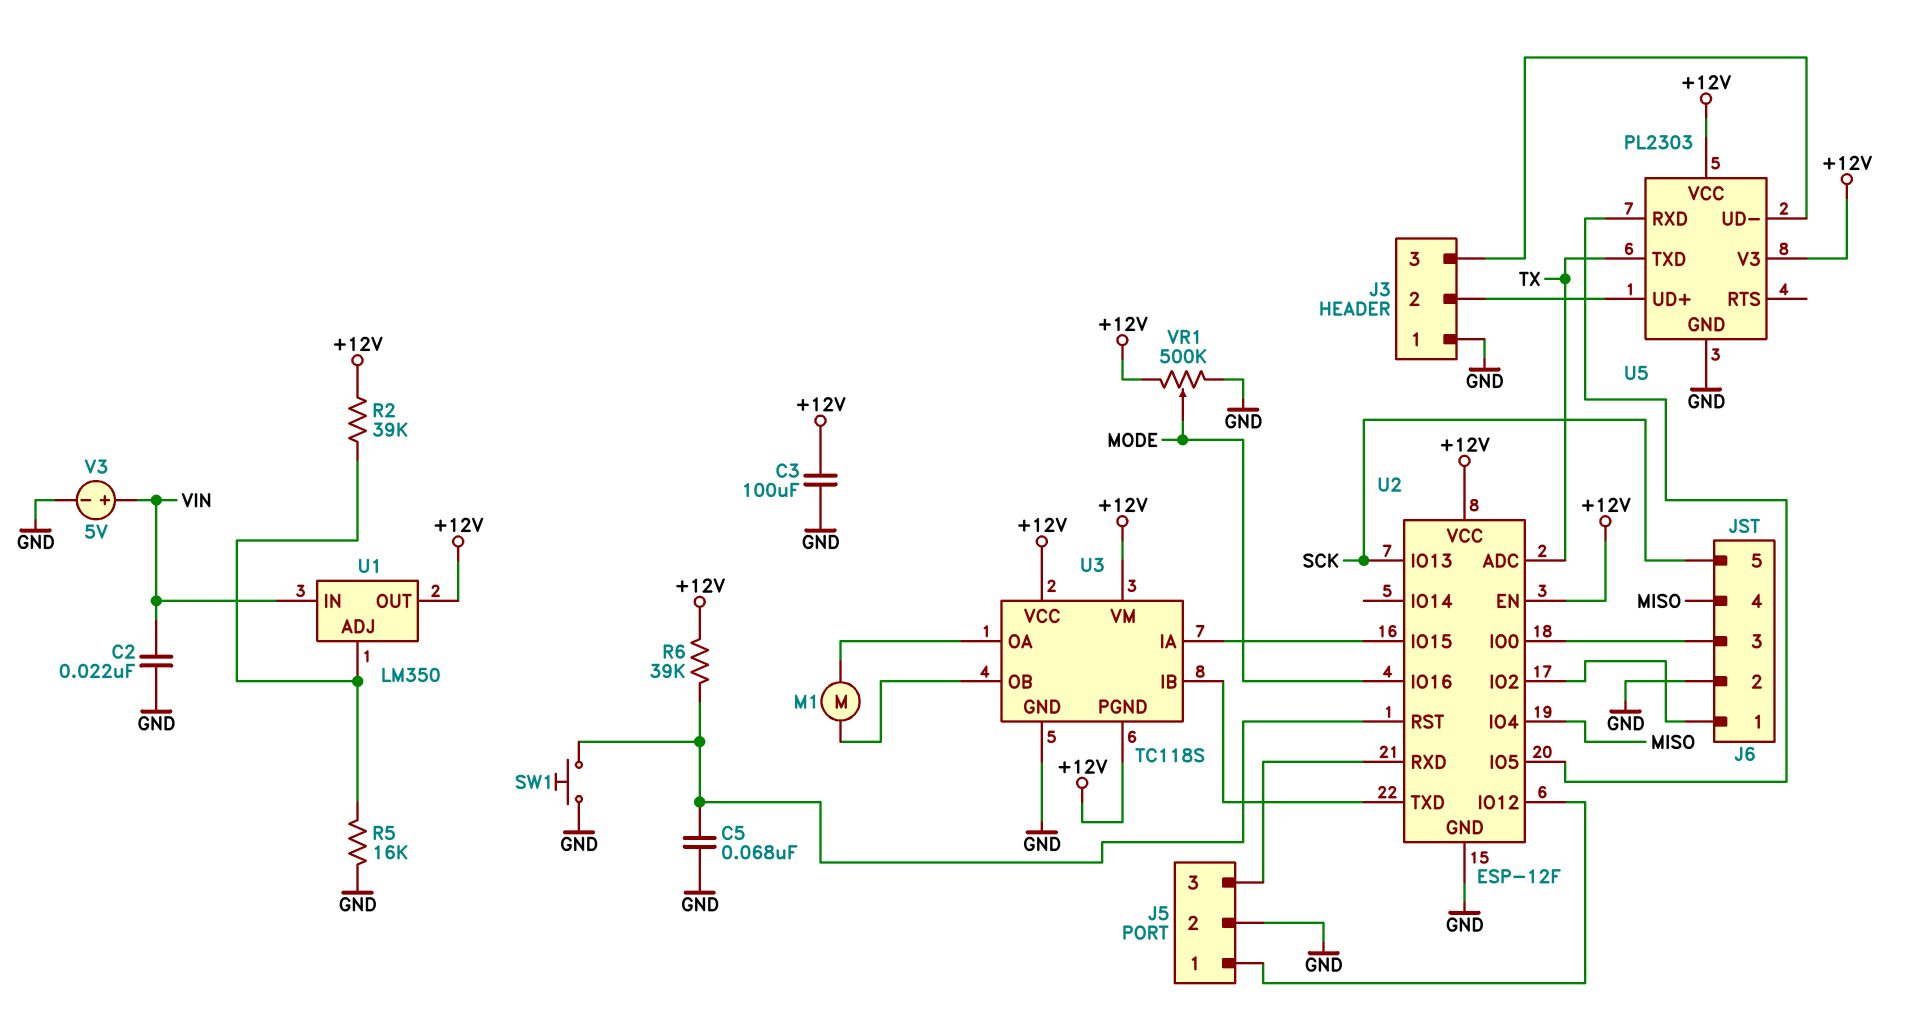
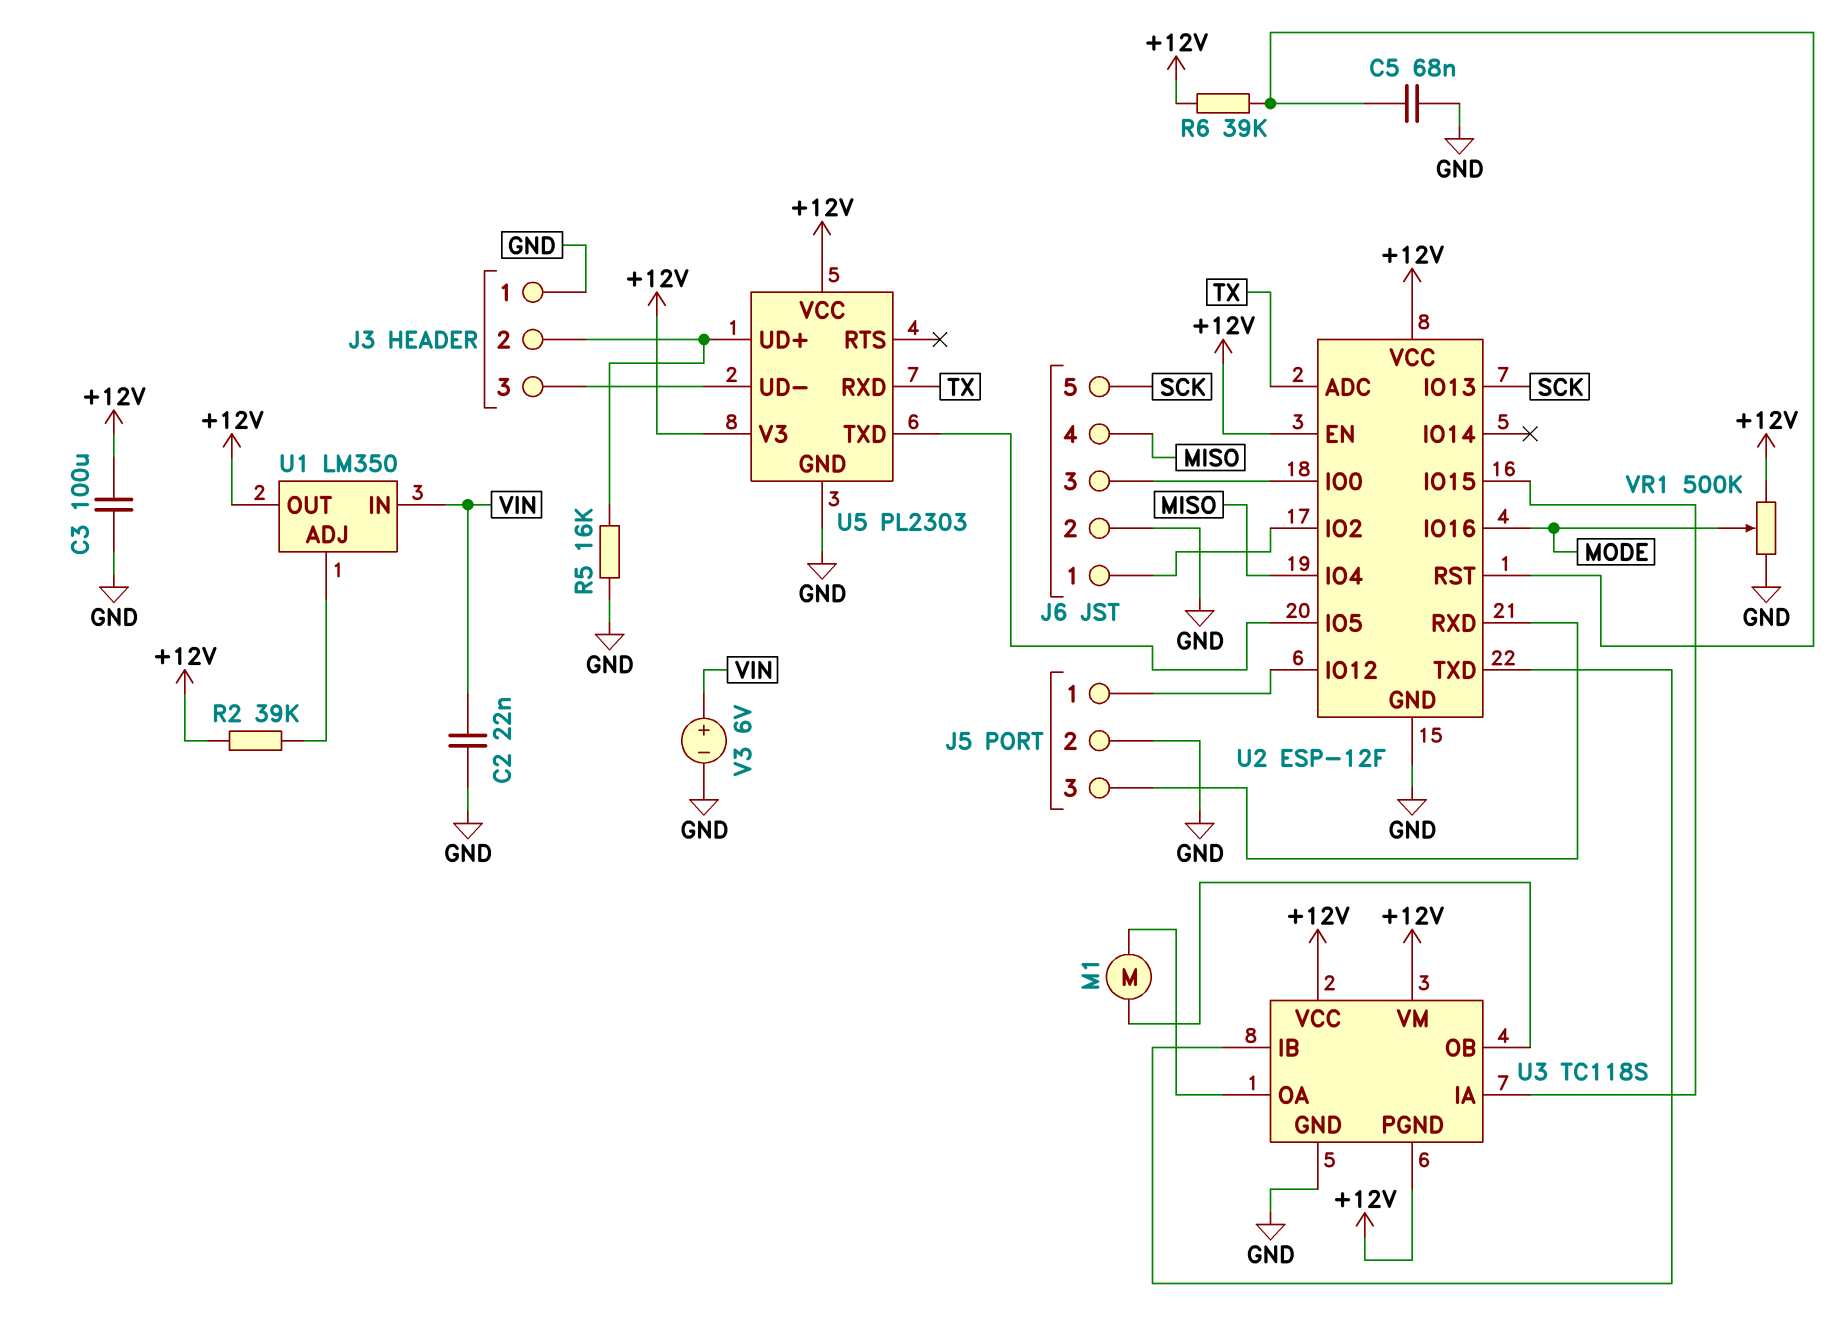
R5: 16k (GND, U1/ADJ) -> 16k (GND, J3/2)
SW1: button (GND, U2/RST) -> none
U5 pin RXD: U2/IO5 -> TX
U5 pin TXD: TX -> U2/IO5
V3: 5V (plus VIN, minus GND) -> 6V (plus VIN, minus GND)

